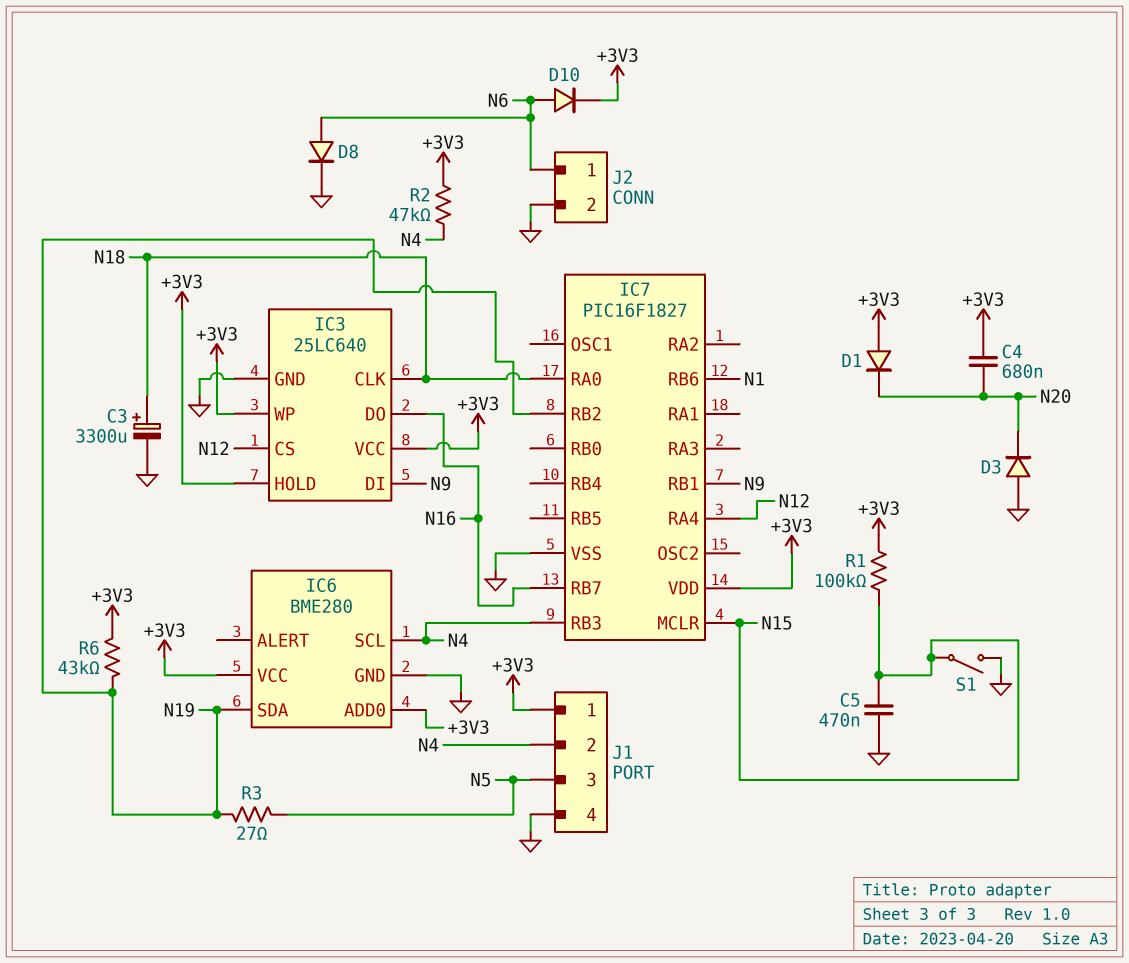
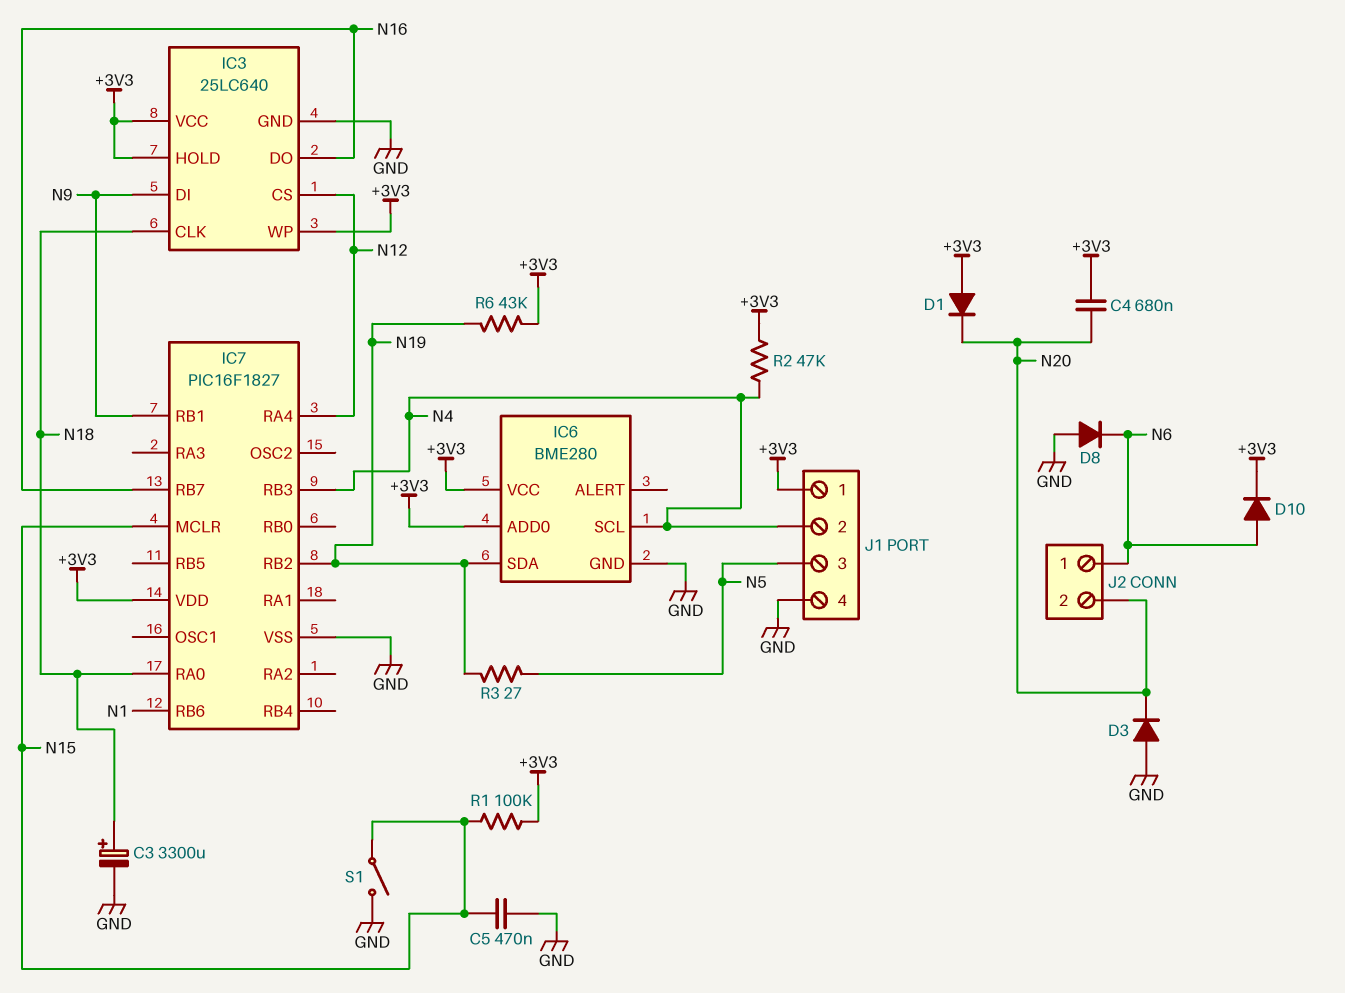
D8: diode (A N6, K GND) -> diode (A GND, K N6)
J2 pin 2: GND -> N20

